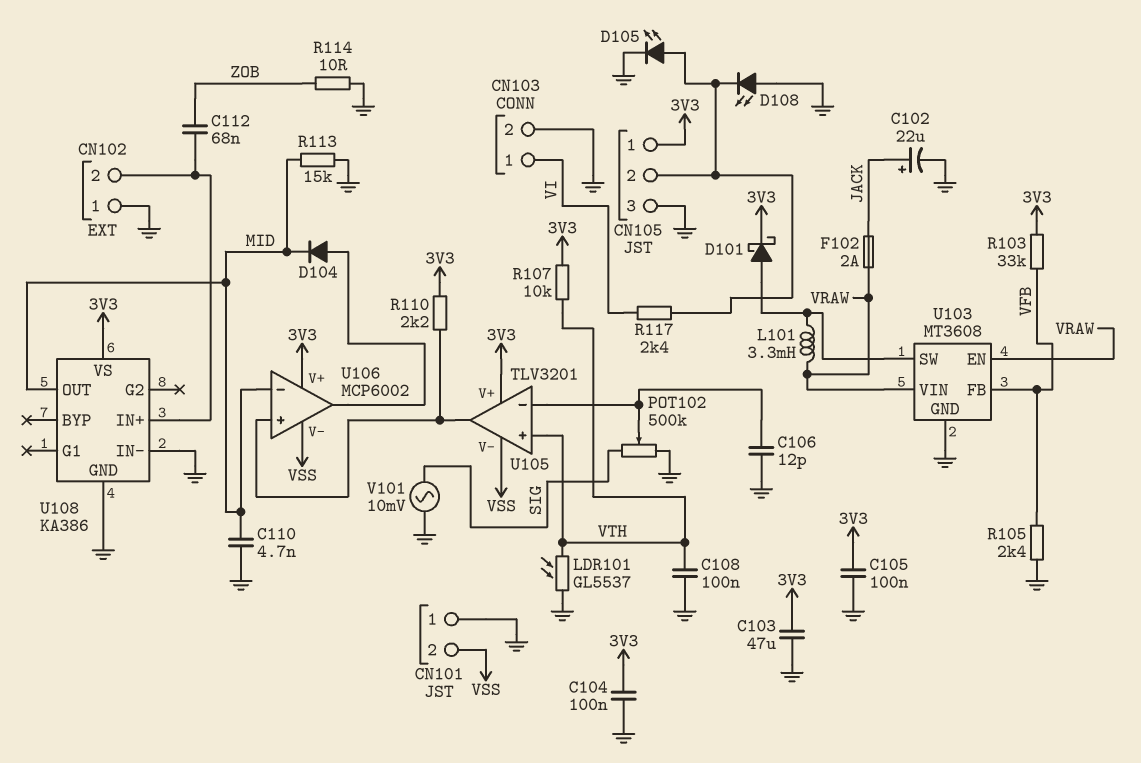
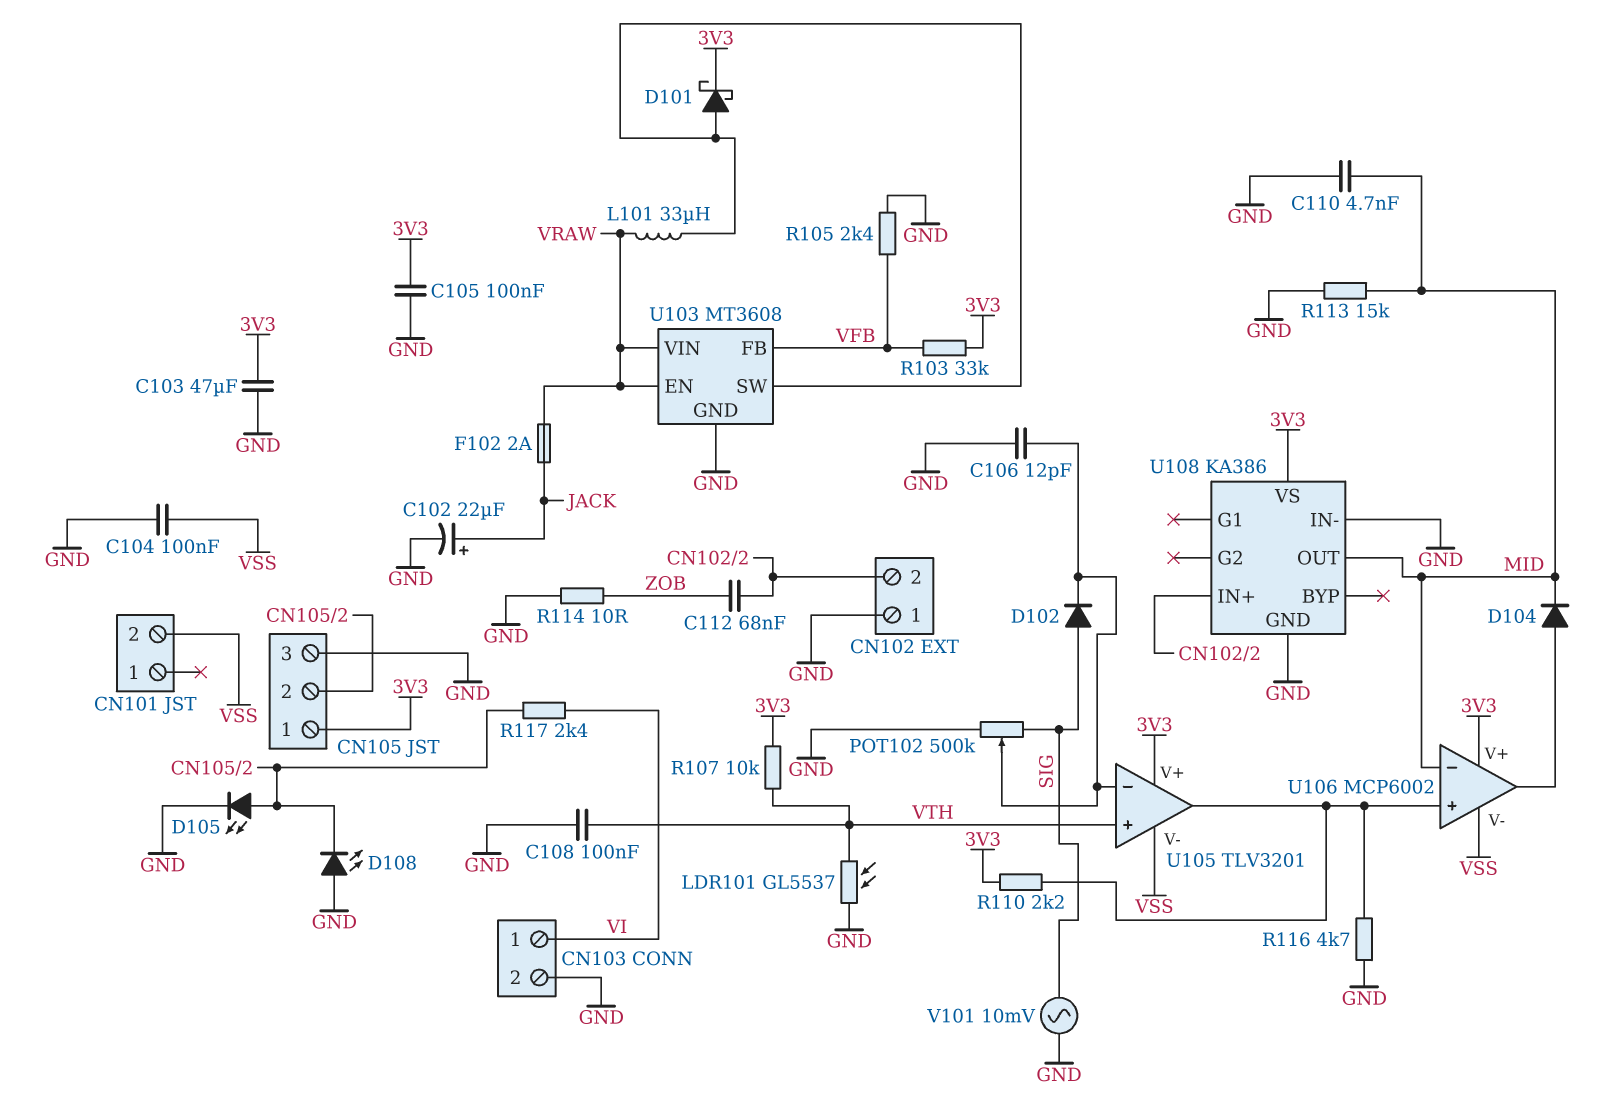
C104: 100nF (3V3, GND) -> 100nF (GND, VSS)
CN101 pin 1: GND -> none
D102: none -> diode (A SIG, K U105/in-)
L101: 3.3mH (U103/SW, VRAW) -> 33uH (U103/SW, VRAW)
R116: none -> 4.7k (GND, U105/out)

